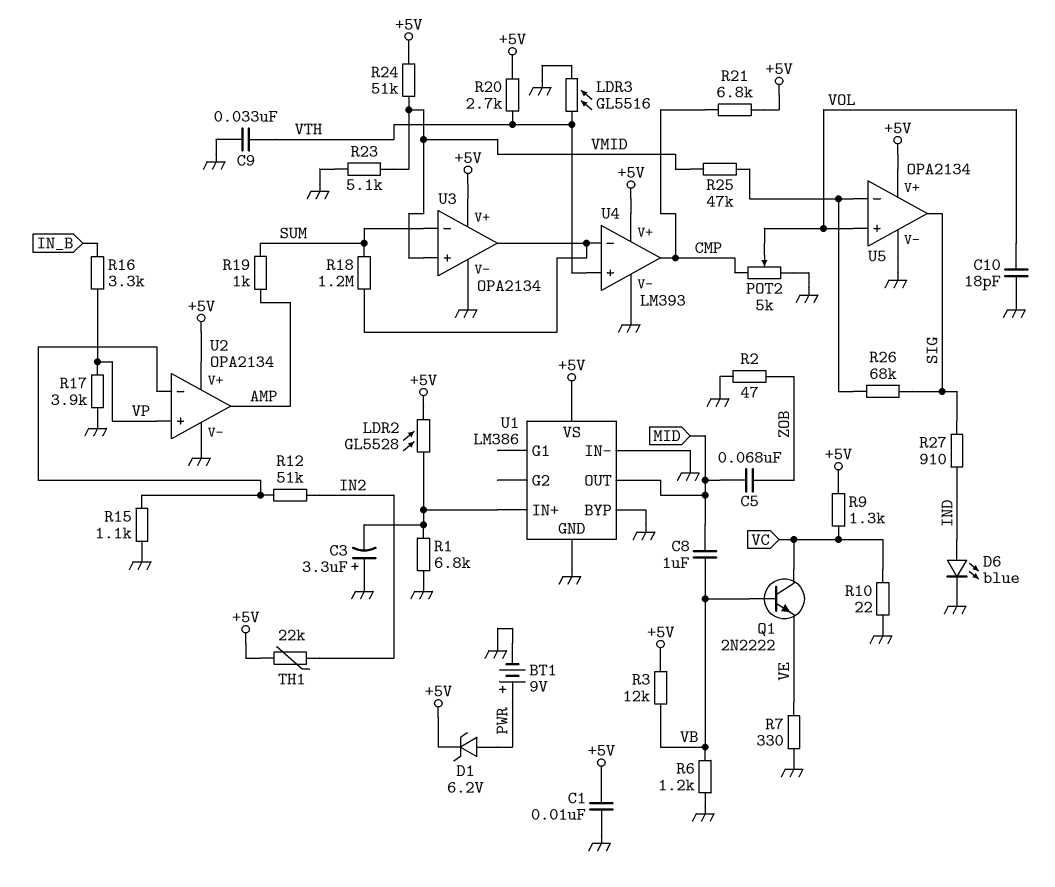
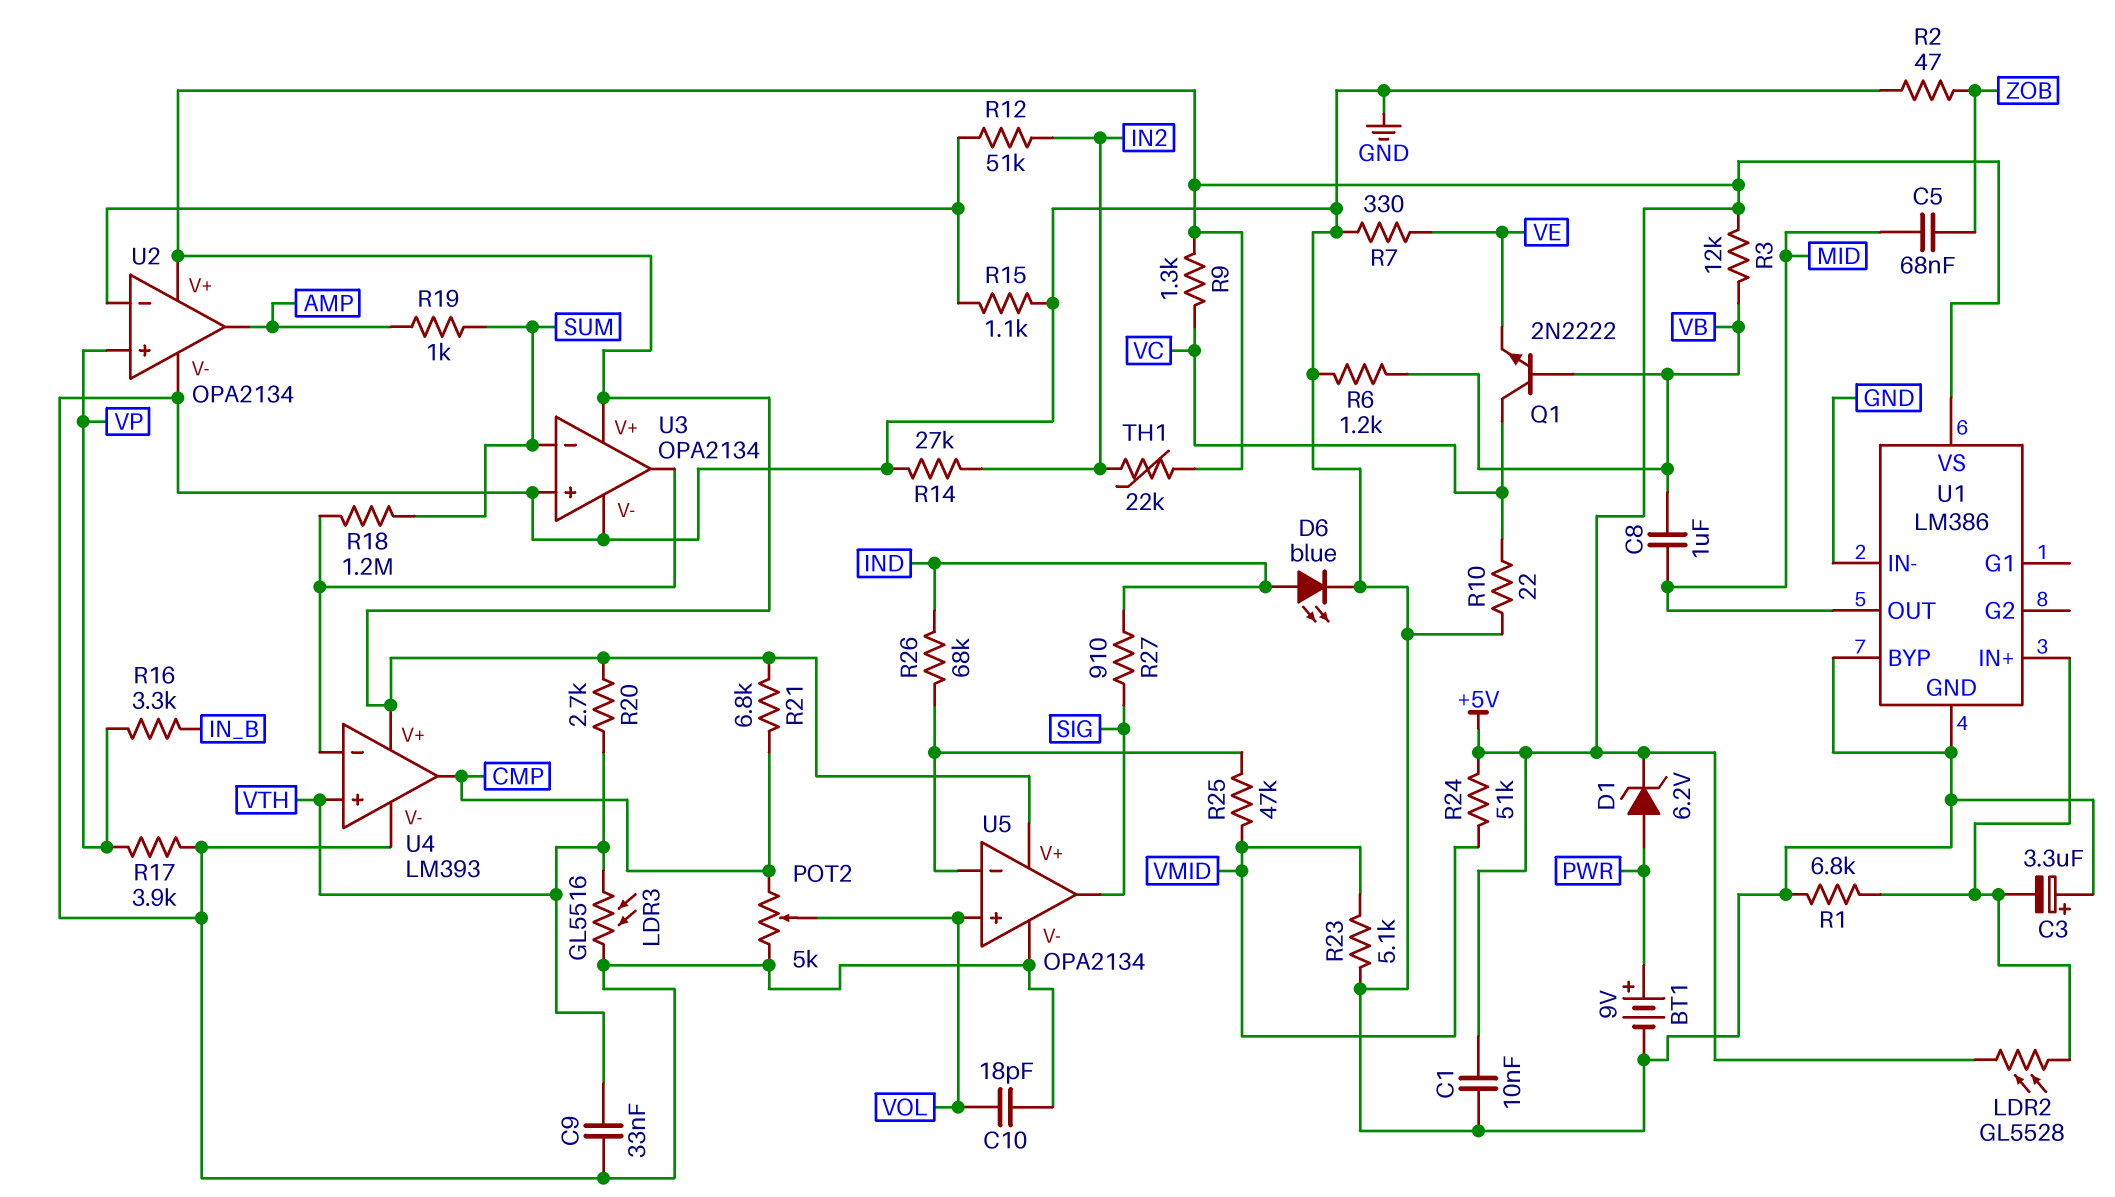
R14: none -> 27k (GND, IN2)
R26: 68k (SIG, U5/in-) -> 68k (IND, U5/in-)
U3 pin in+: VMID -> GND

